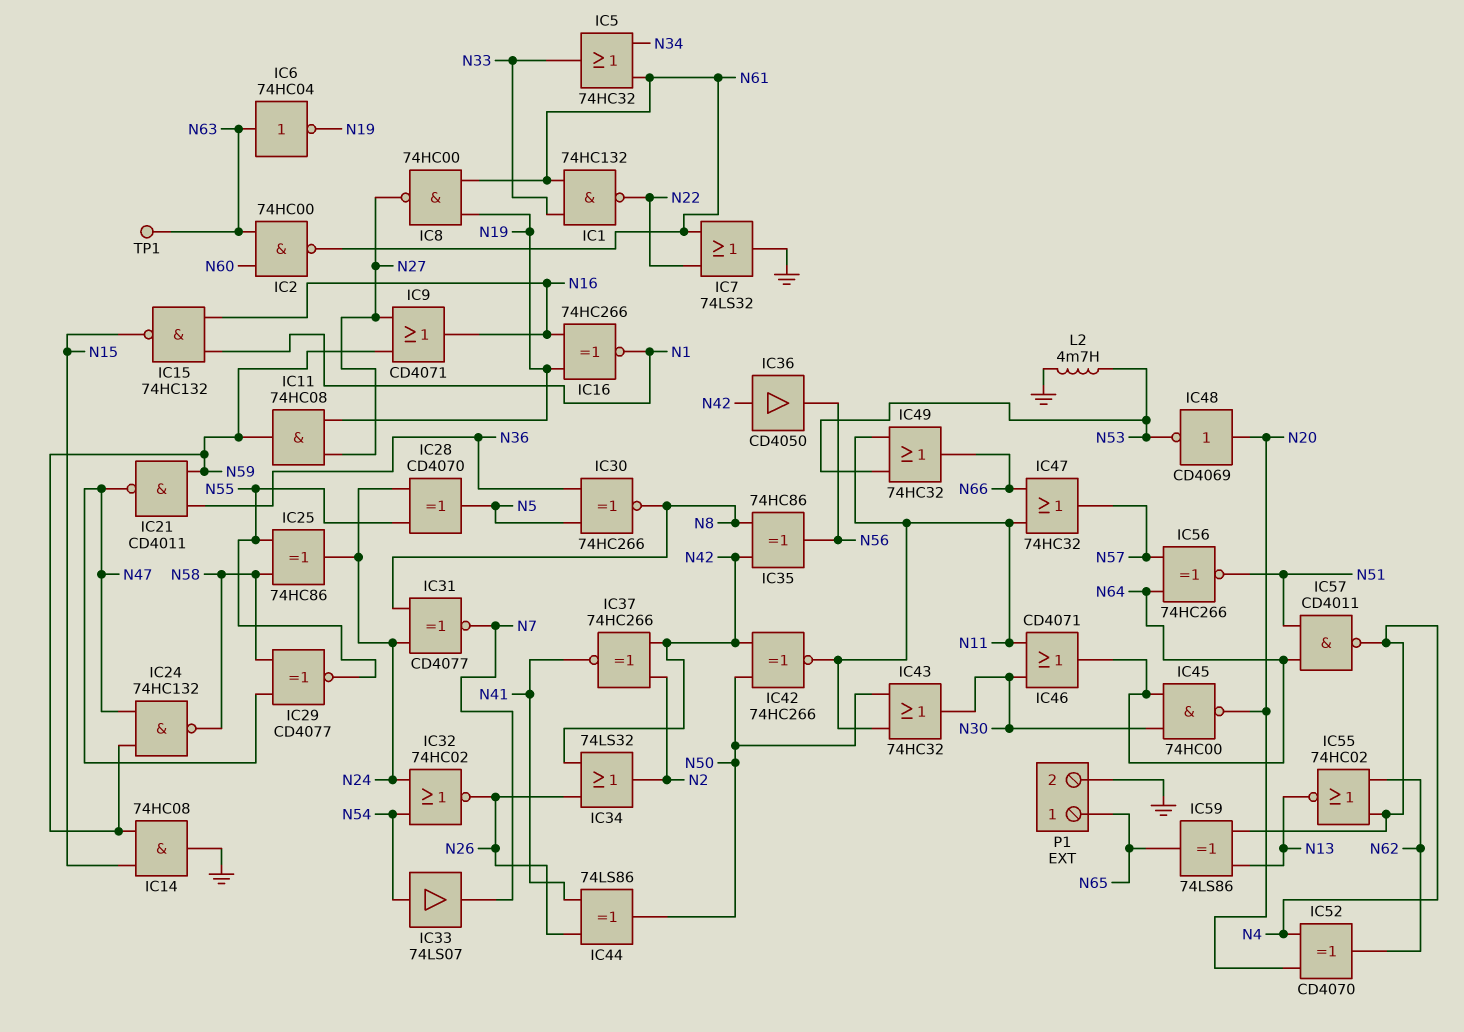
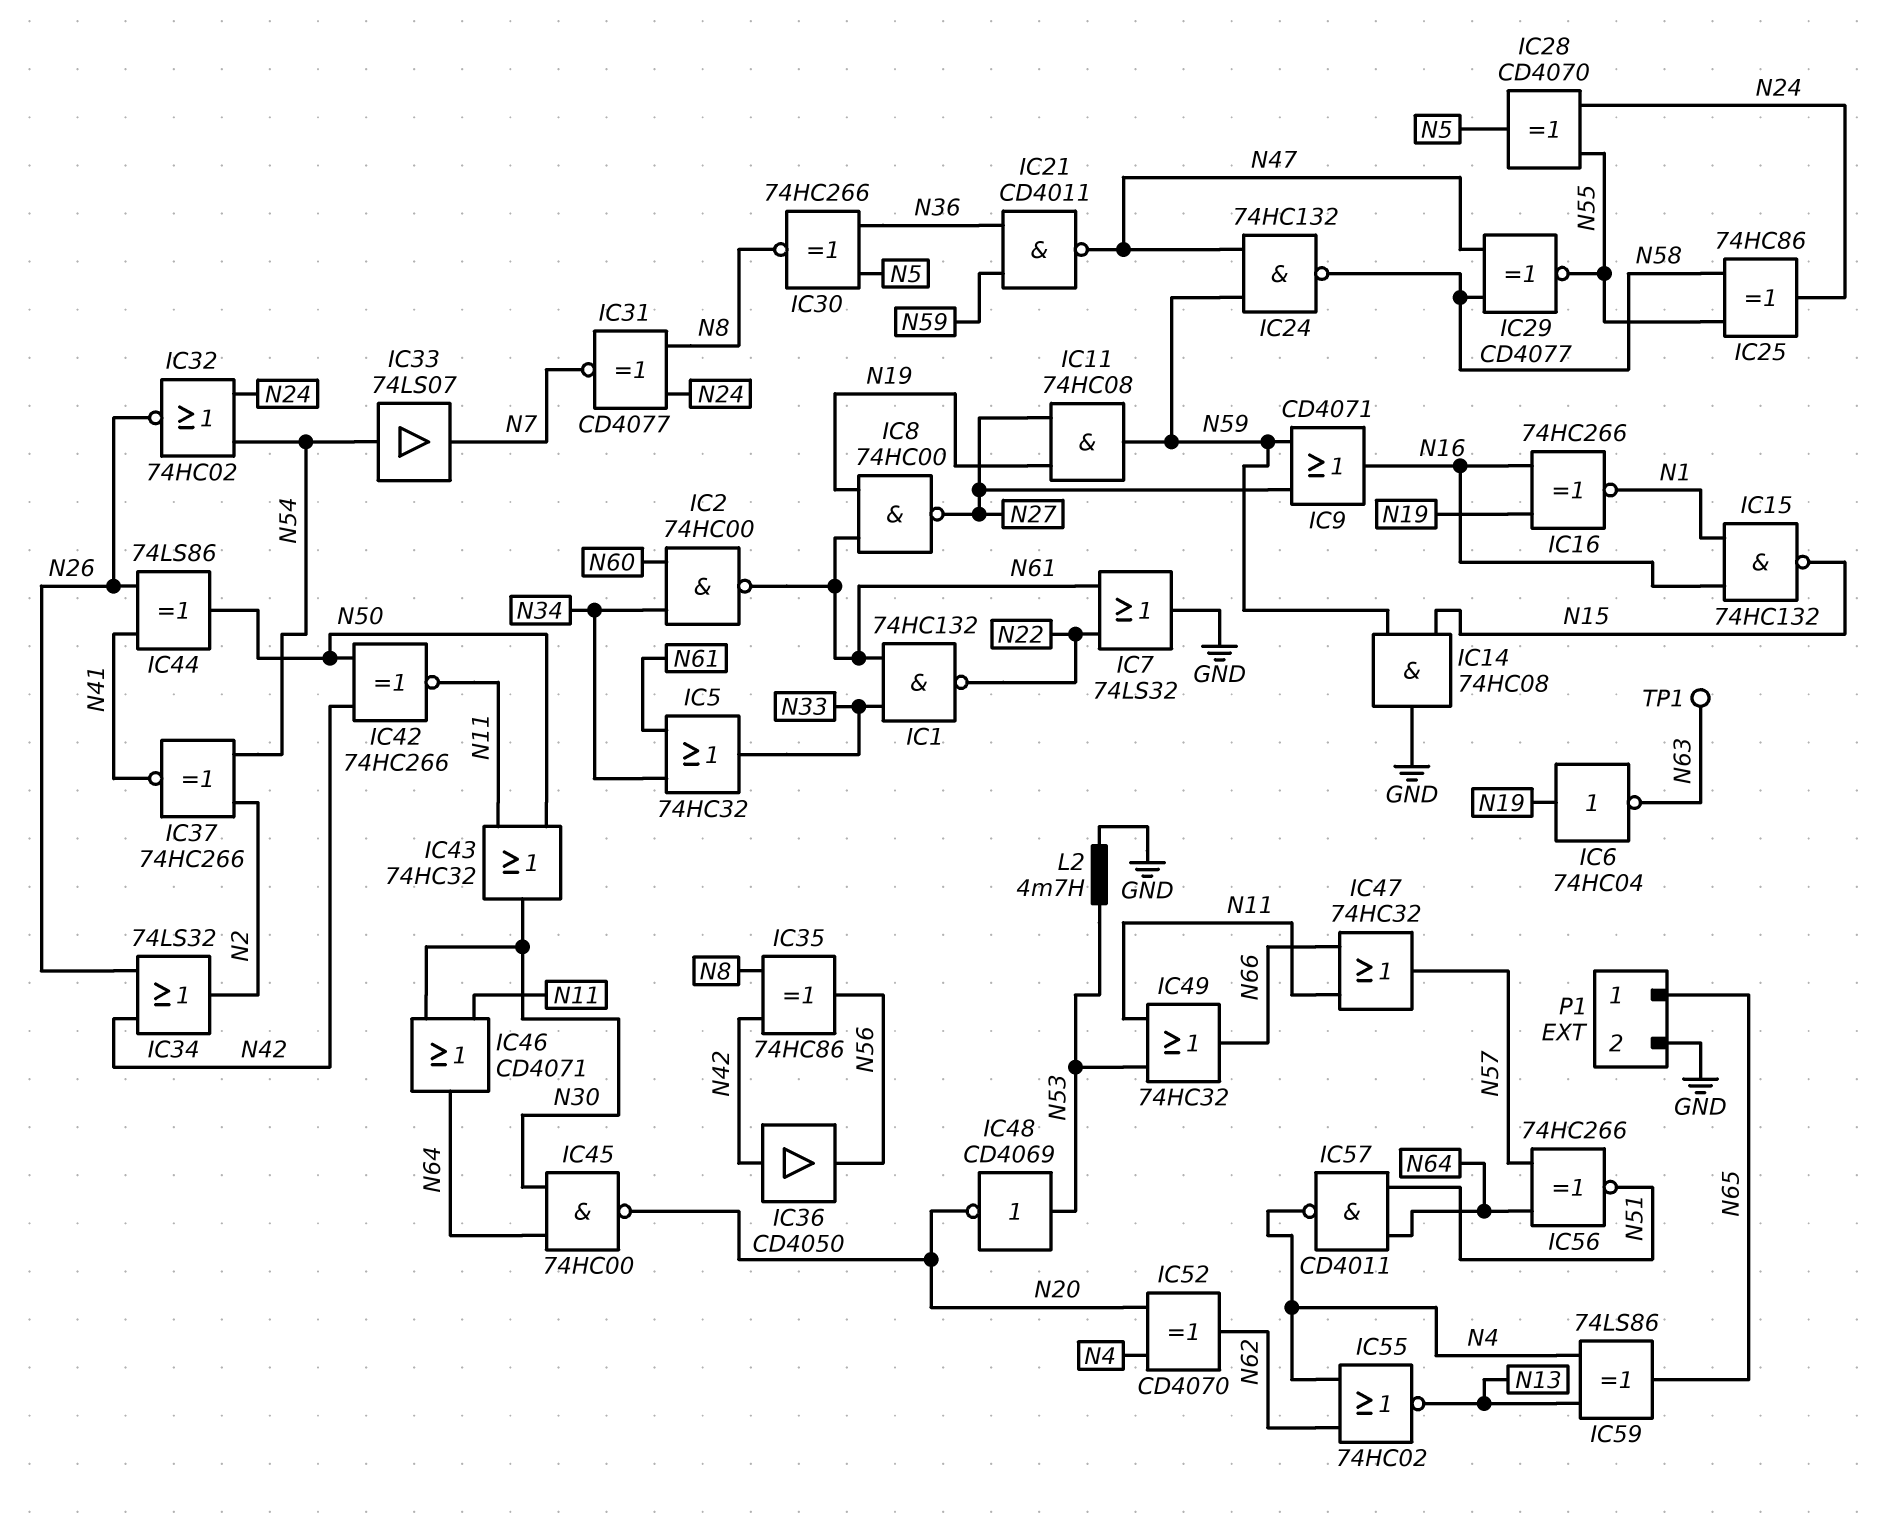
IC2: NAND 74HC00 (in N60, in N63, out N61) -> NAND 74HC00 (in N34, in N60, out N61)
IC6: NOT 74HC04 (in N63, out N19) -> NOT 74HC04 (in N19, out N63)
IC37: XNOR 74HC266 (in N2, in N42, out N41) -> XNOR 74HC266 (in N2, in N54, out N41)
IC48: NOT CD4069 (in N20, out N53) -> NOT CD4069 (in N53, out N20)

